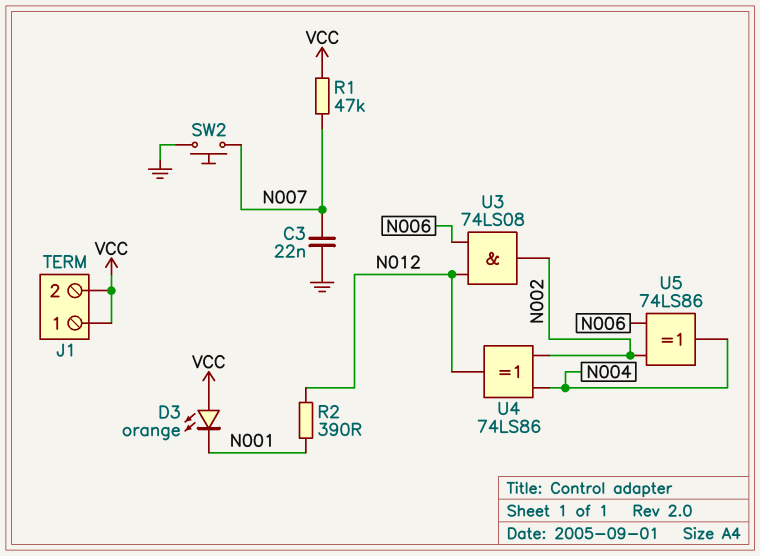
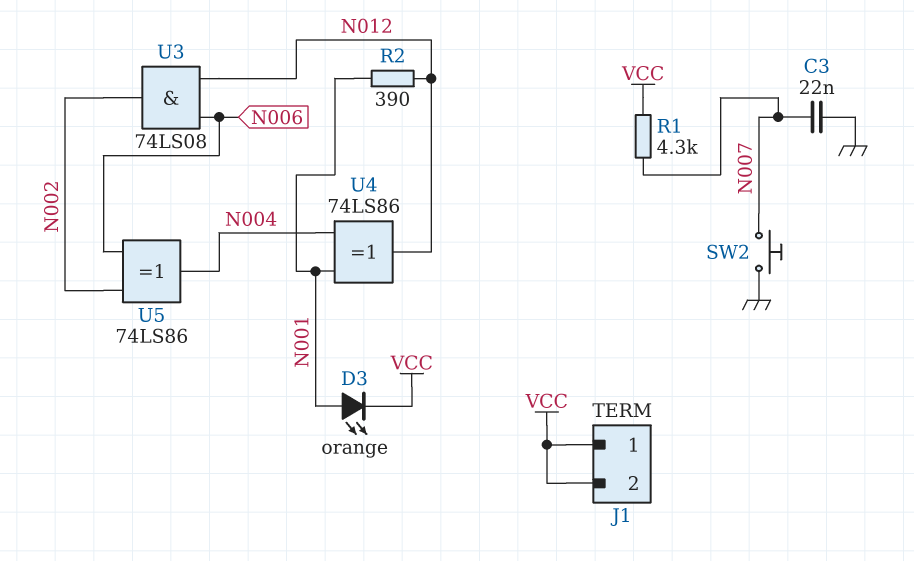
D3: LED orange (A VCC, K N001) -> LED orange (A N001, K VCC)
R1: 47k (N007, VCC) -> 4.3k (N007, VCC)
U4: XOR 74LS86 (in N002, in N004, out N012) -> XOR 74LS86 (in N001, in N004, out N012)

